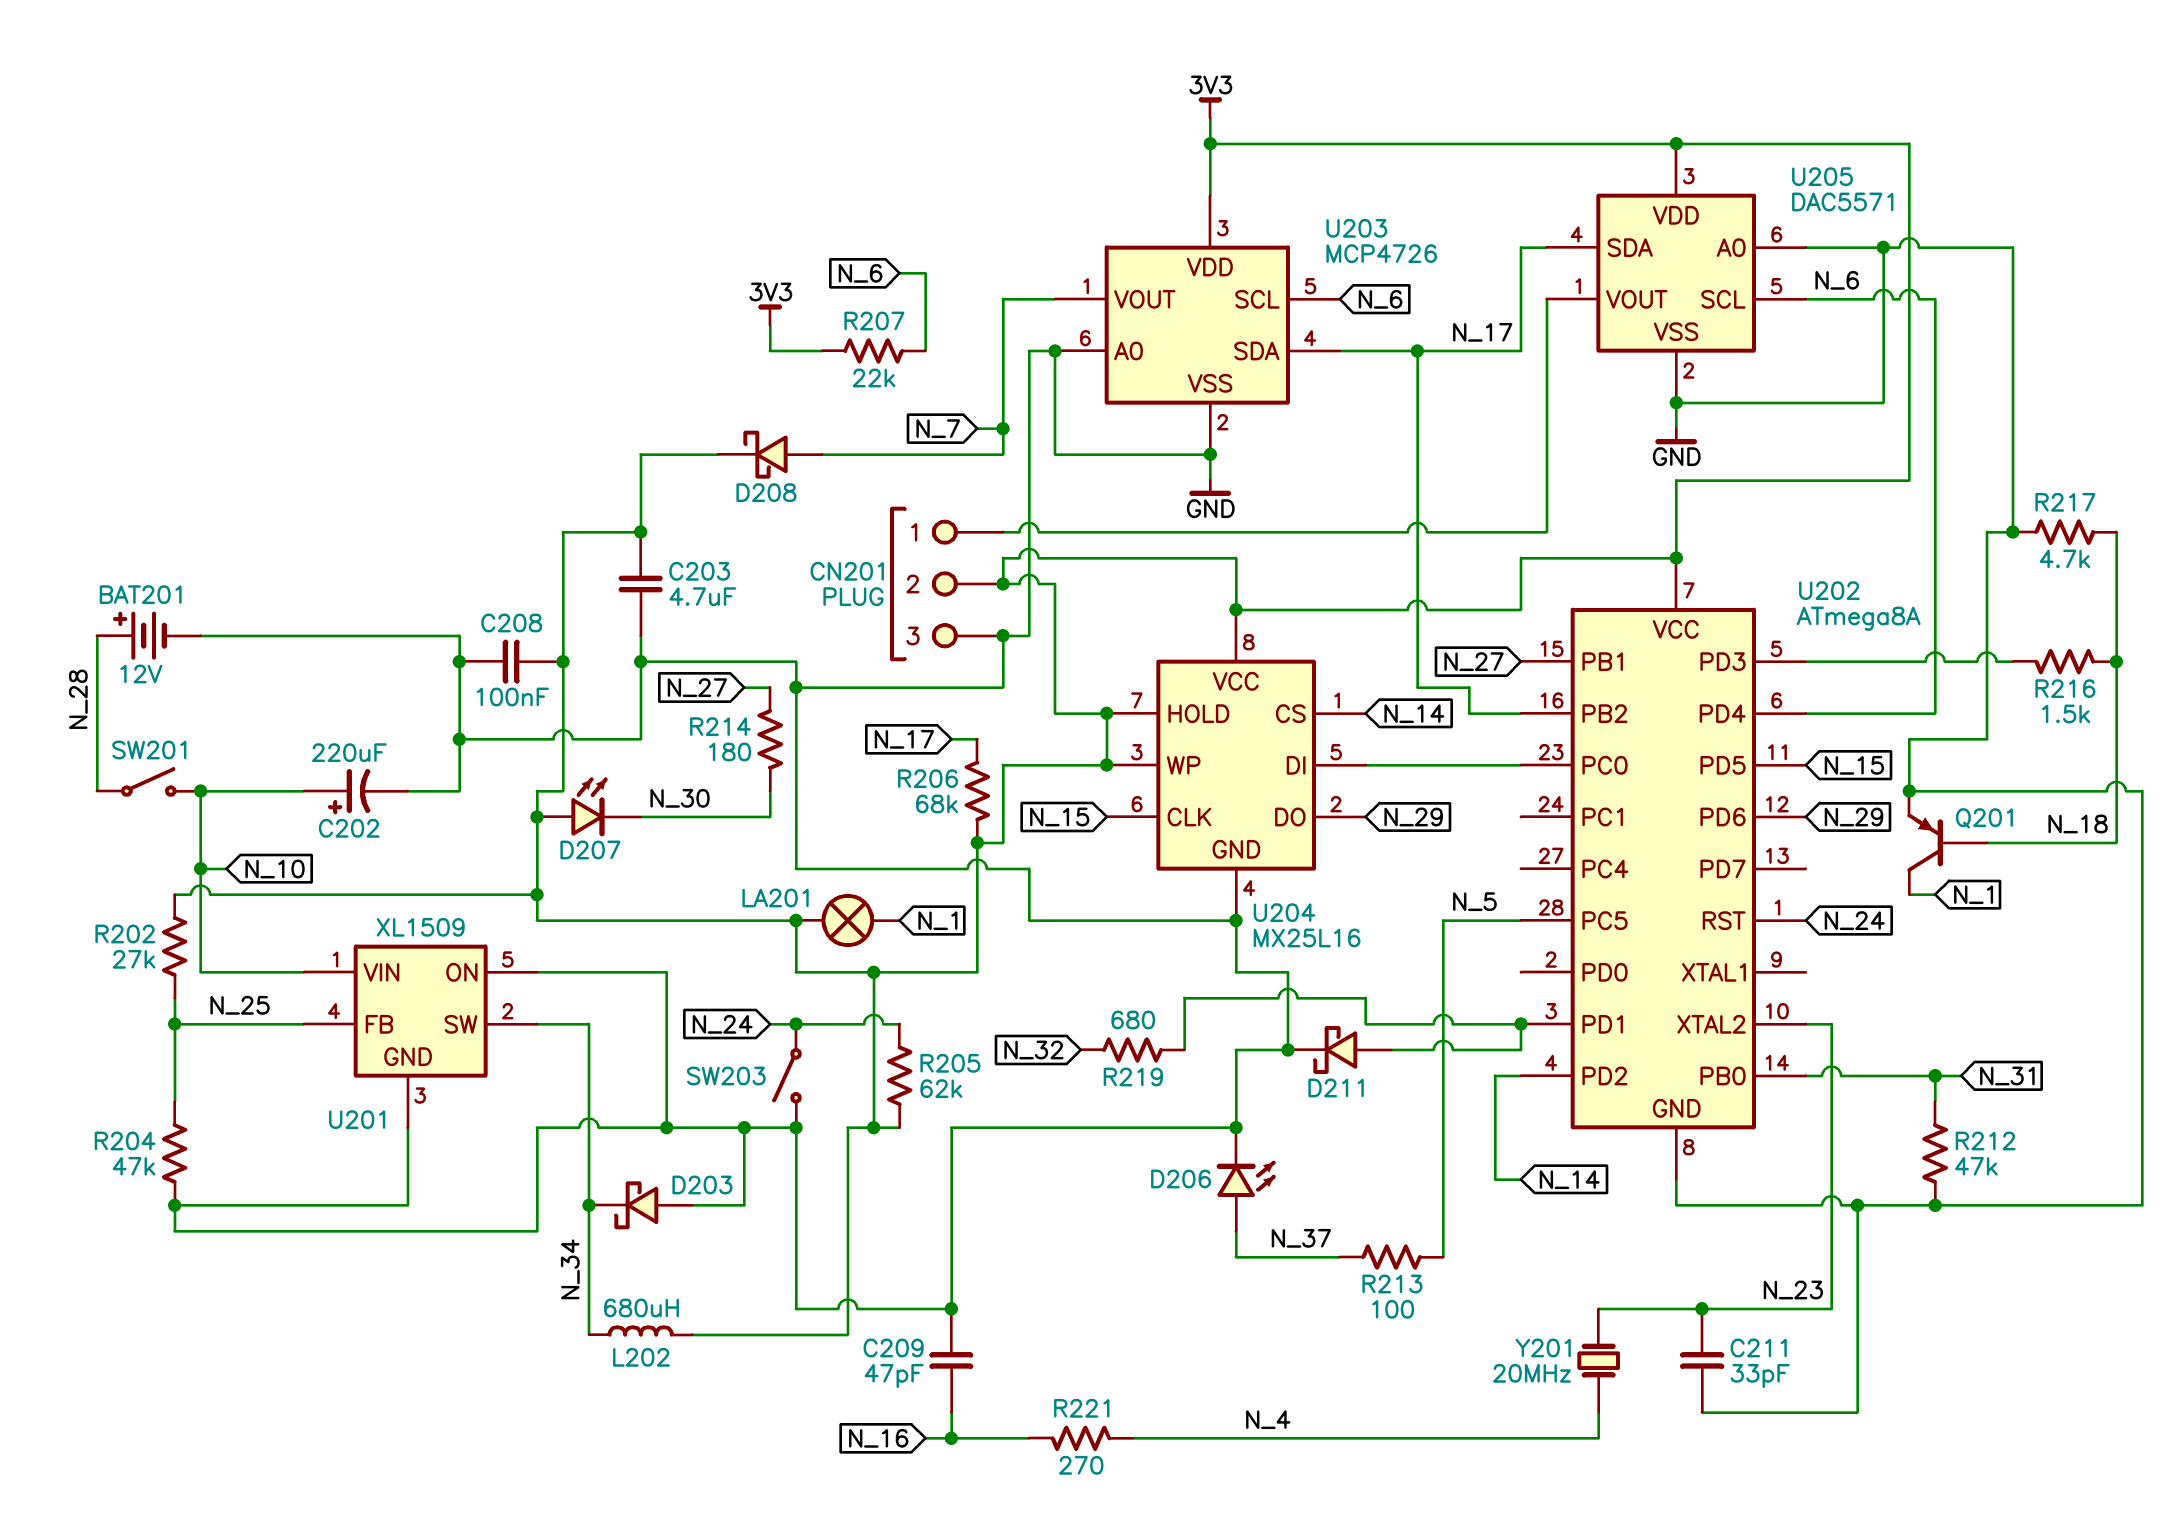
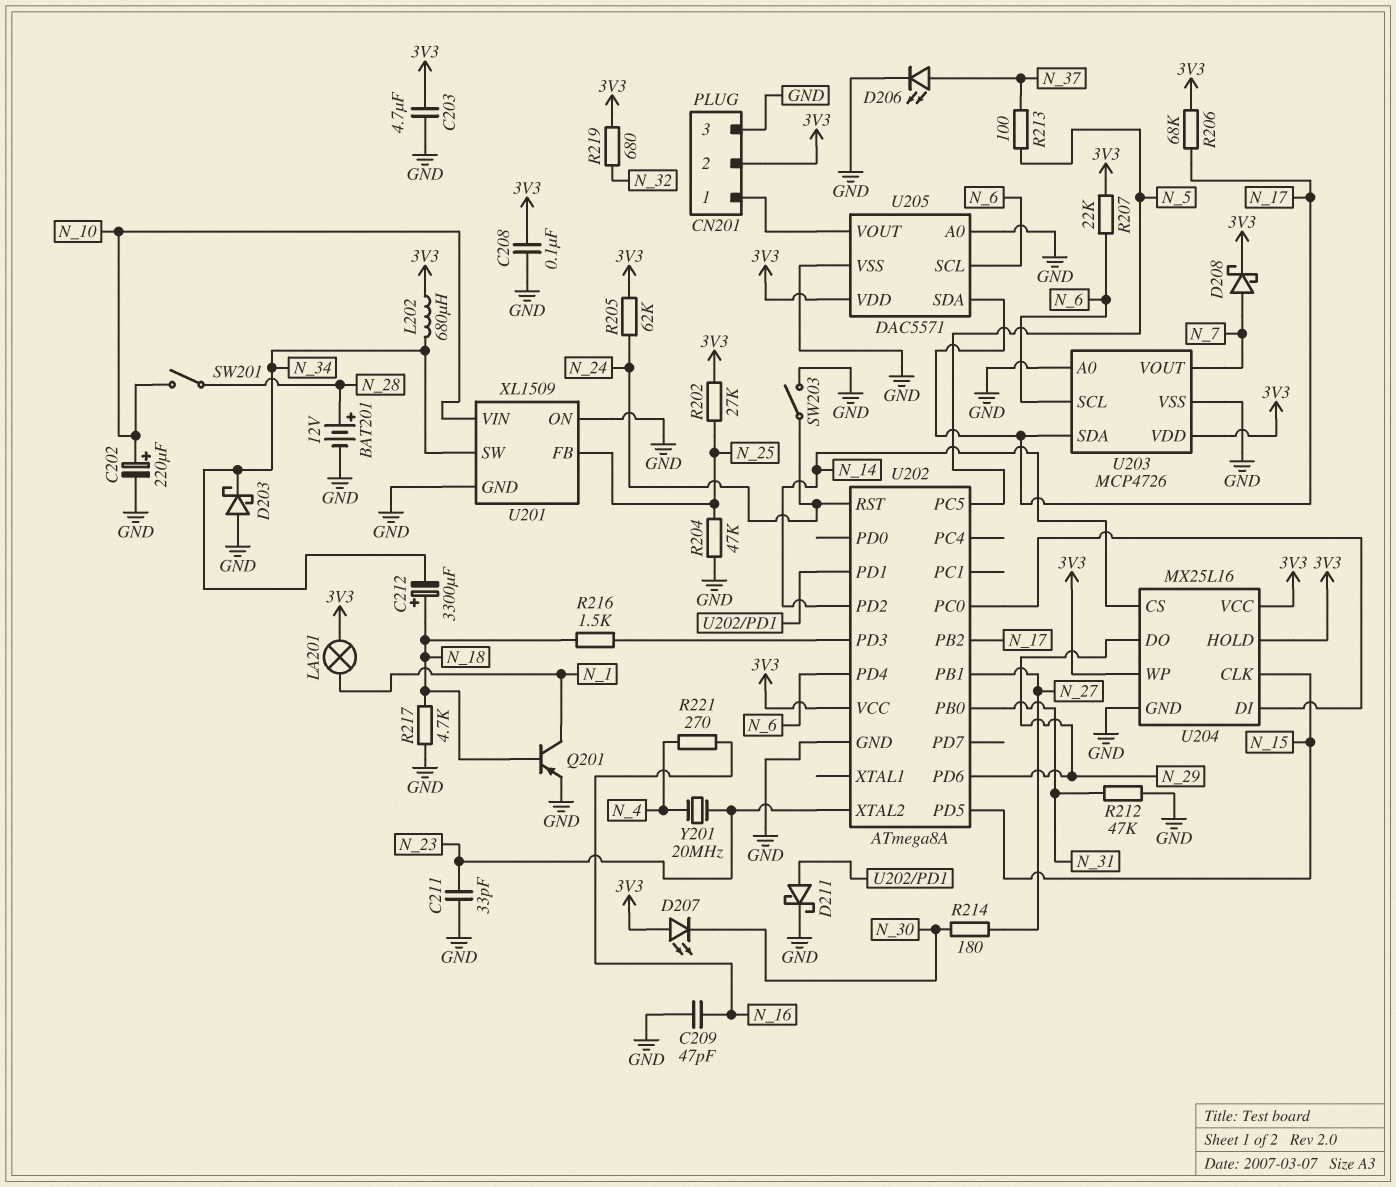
C212: none -> 3300uF (plus N_18, minus N_34)
R219: 680 (N_32, U202/PD1) -> 680 (3V3, N_32)

